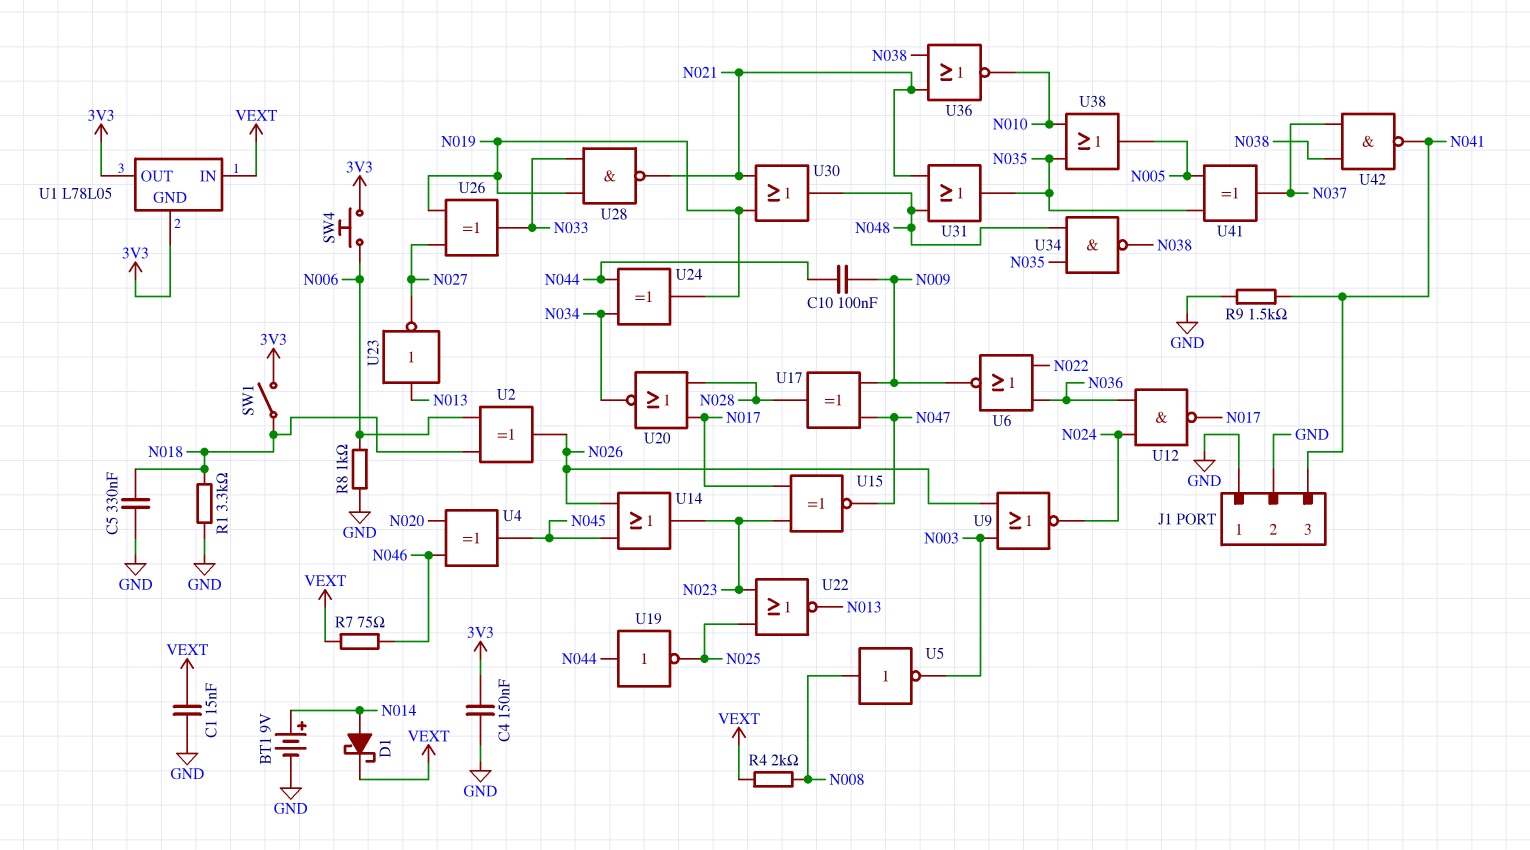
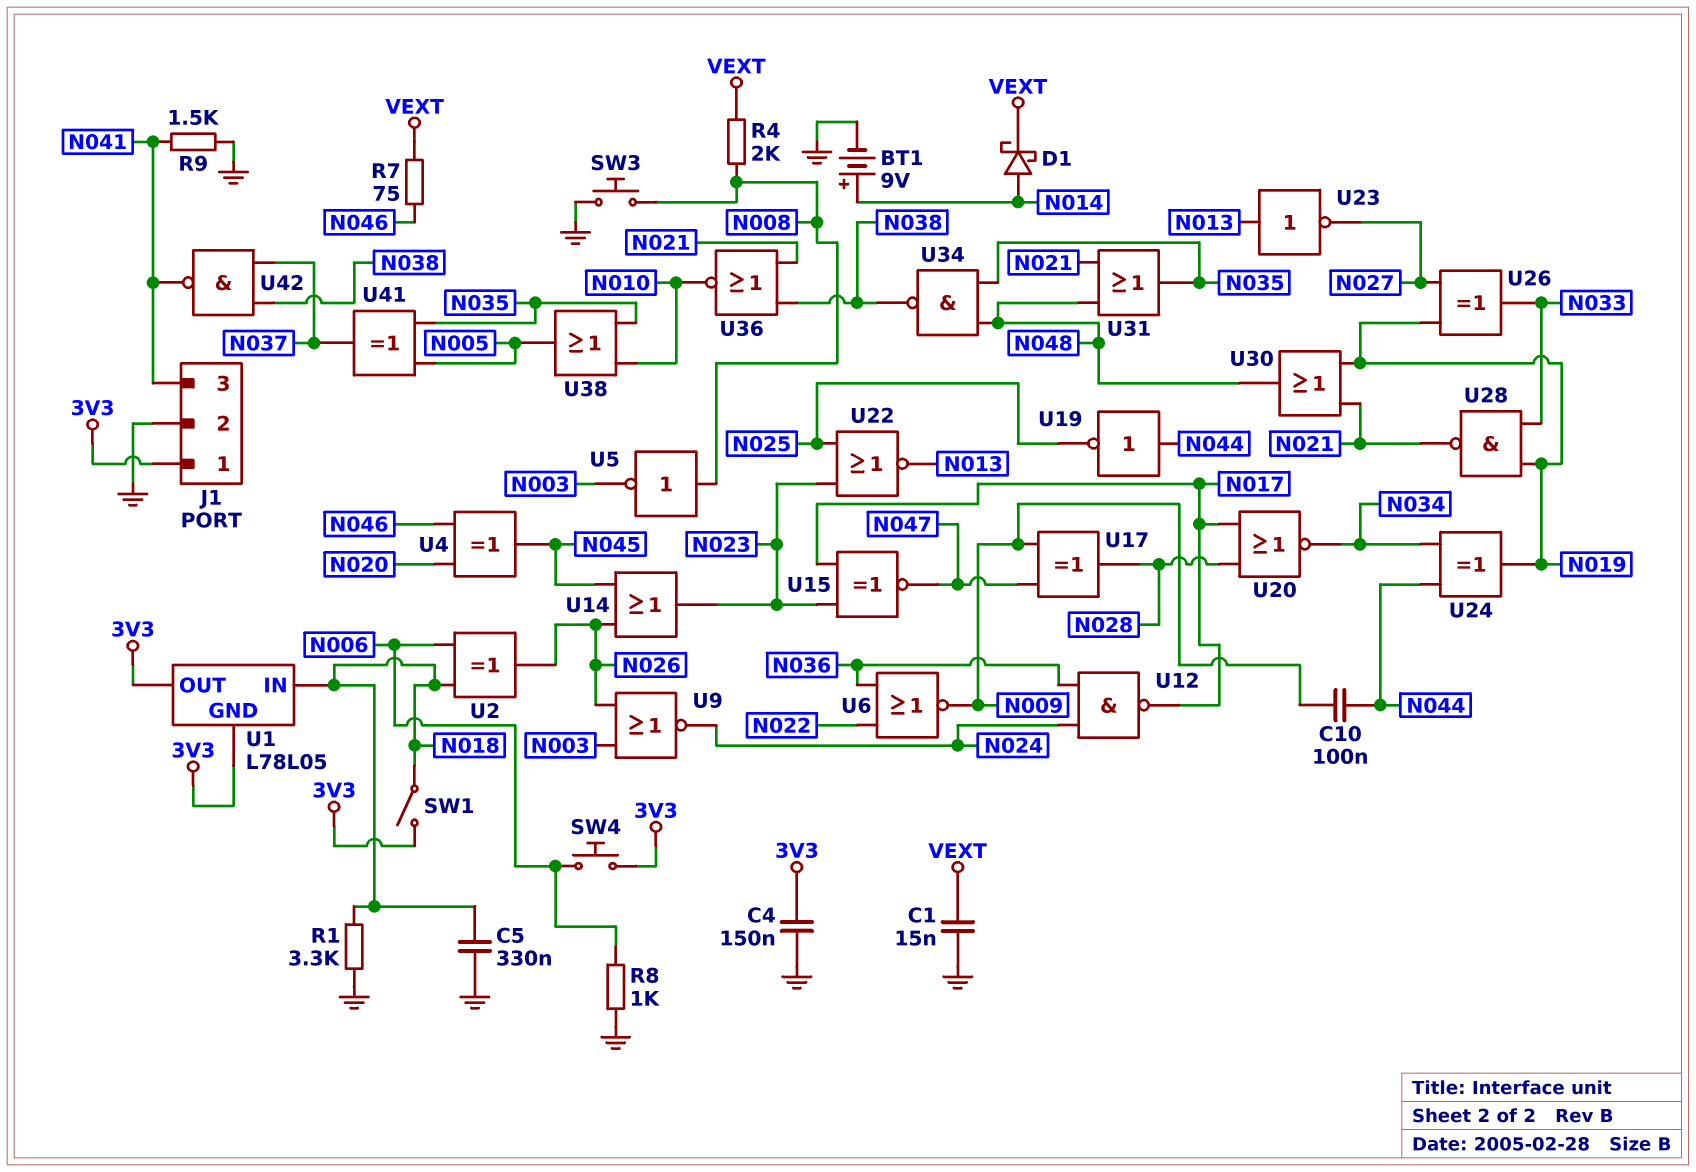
J1 pin 1: GND -> 3V3
SW3: none -> button (GND, N008)
U1 pin IN: VEXT -> N018

